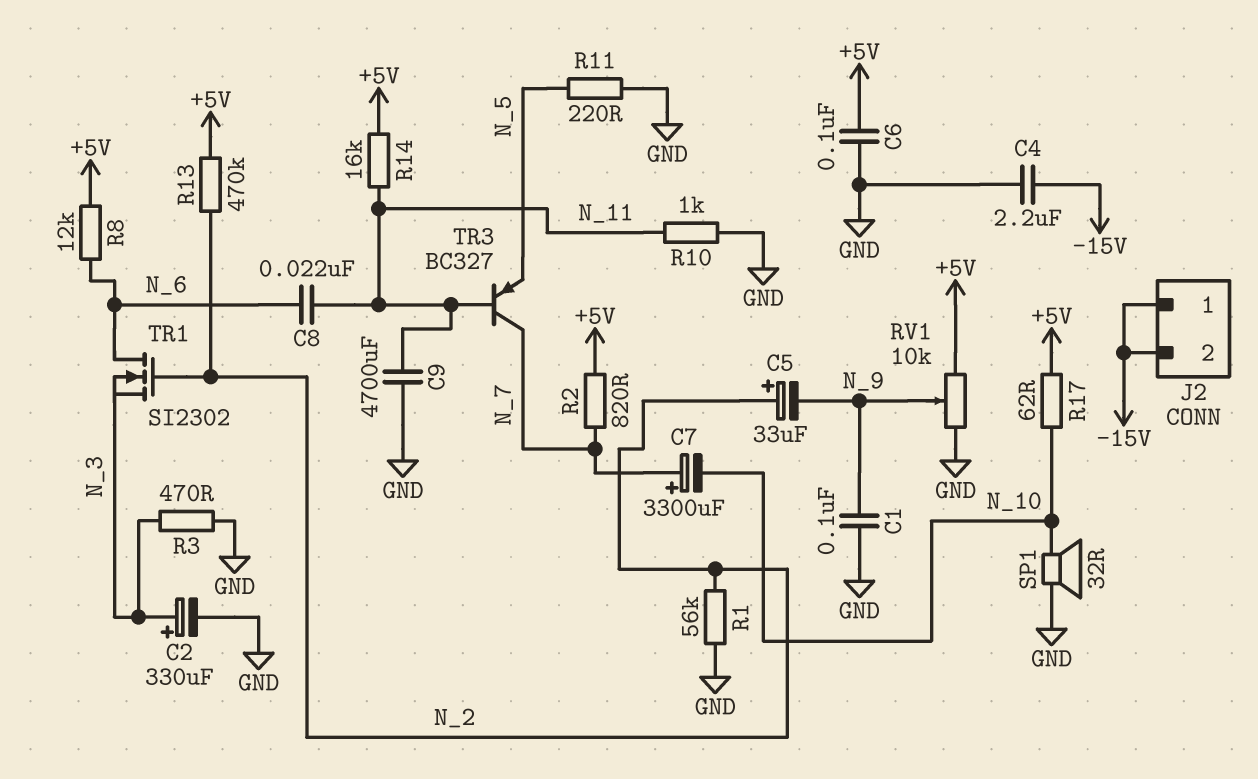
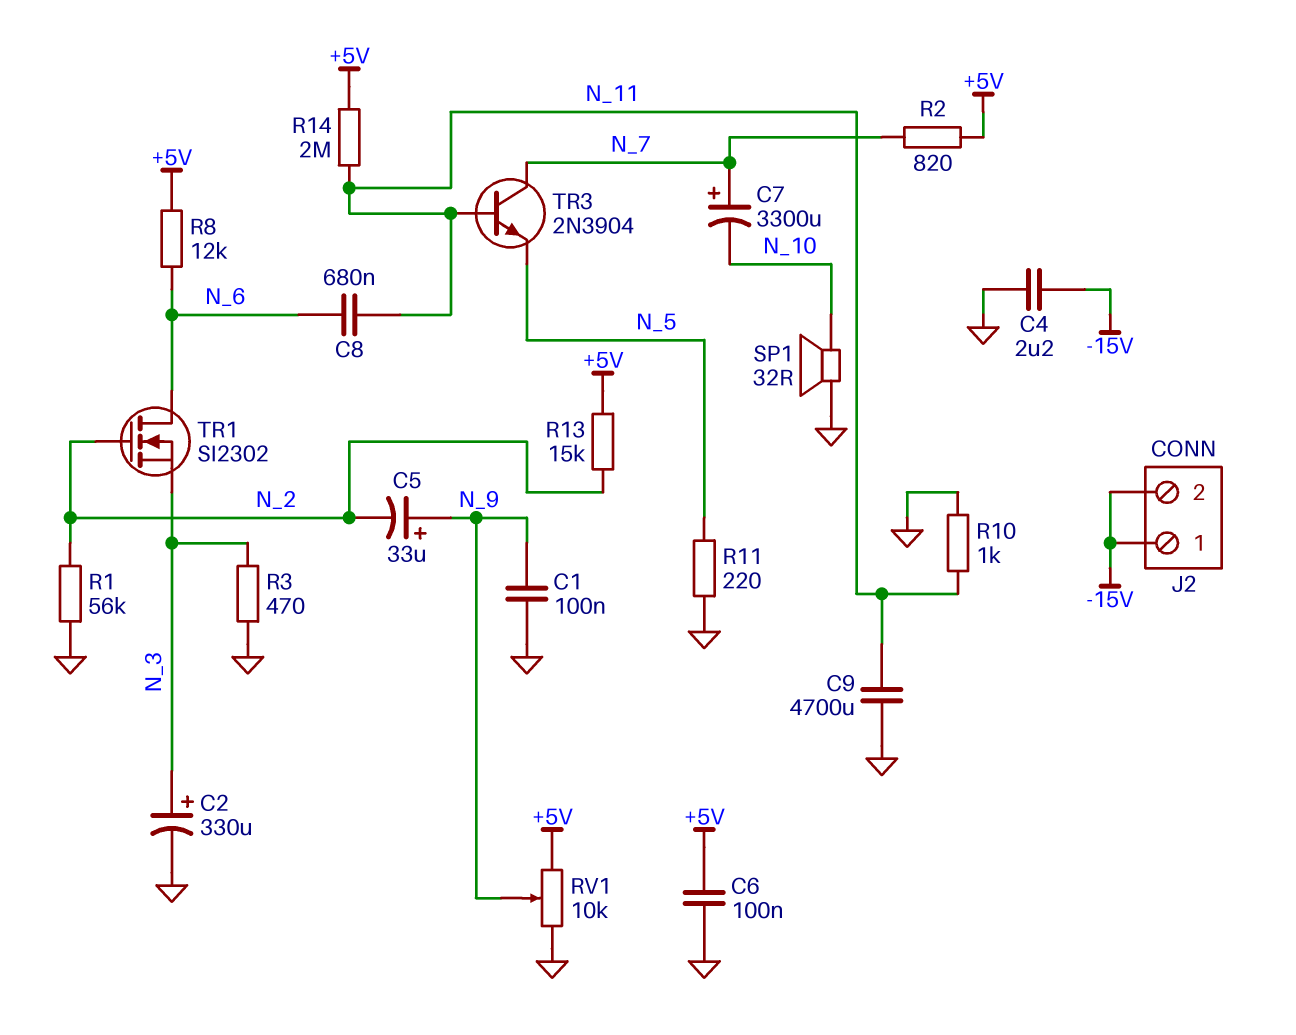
C5: 33uF (plus N_2, minus N_9) -> 33uF (plus N_9, minus N_2)
C8: 22nF (N_6, N_11) -> 680nF (N_6, N_11)
R13: 470k (+5V, N_2) -> 15k (+5V, N_2)
R14: 16k (+5V, N_11) -> 2M (+5V, N_11)
R17: 62 (+5V, N_10) -> none
TR3: PNP BC327 (B N_11, C N_7, E N_5) -> NPN 2N3904 (B N_11, C N_7, E N_5)

